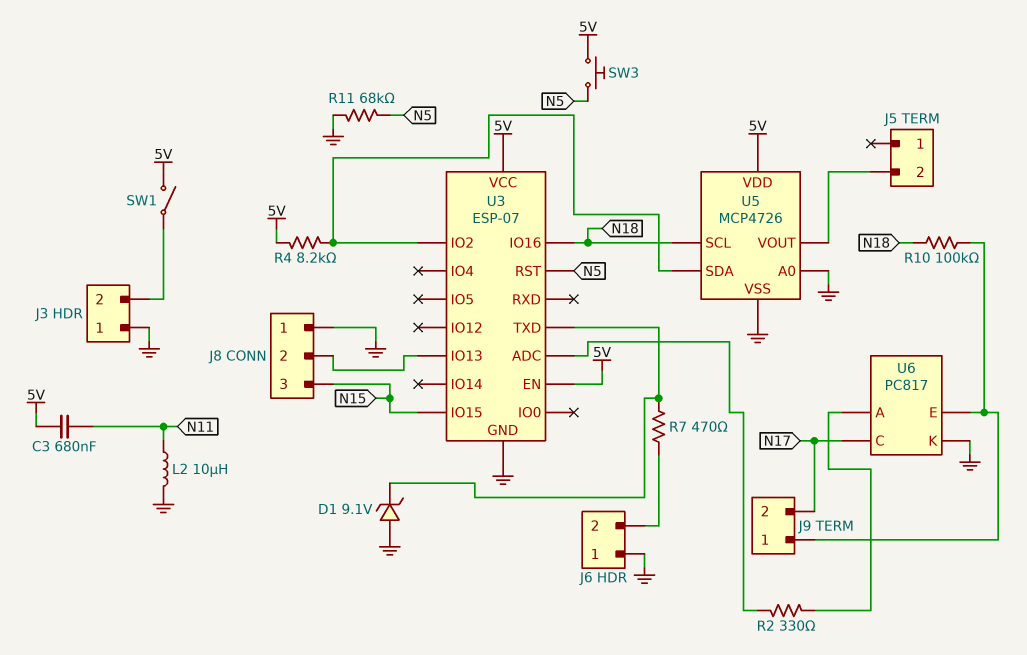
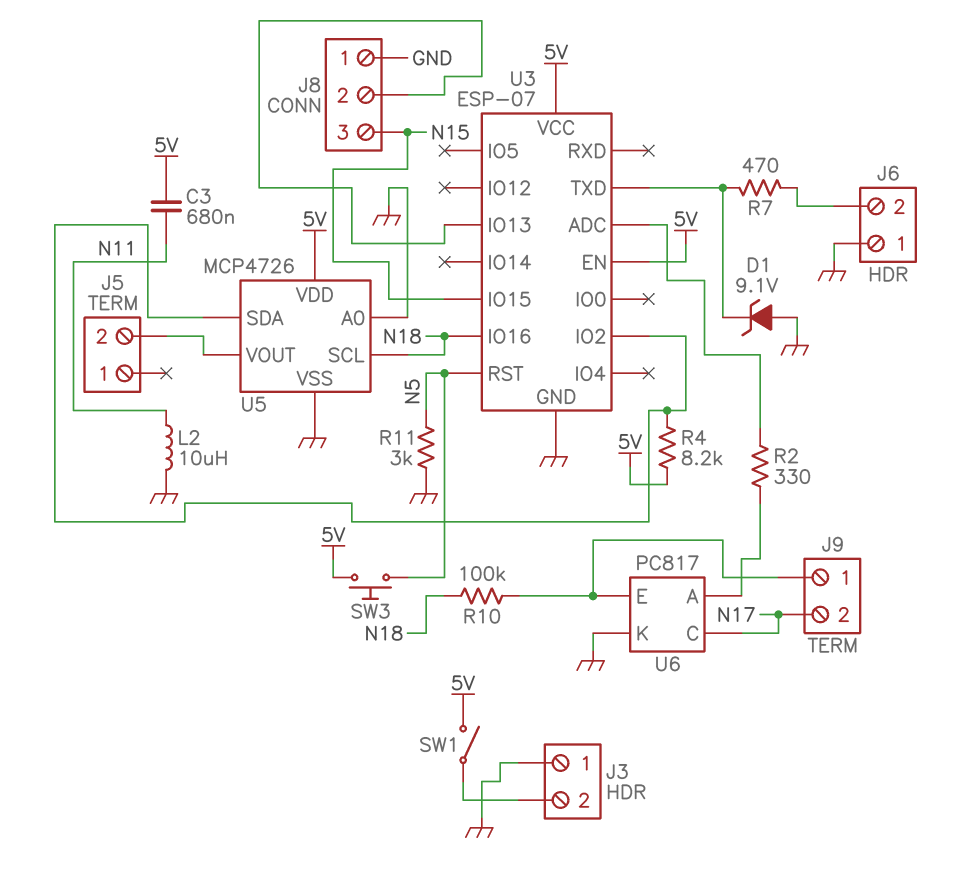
R11: 68k (GND, N5) -> 3k (GND, N5)

